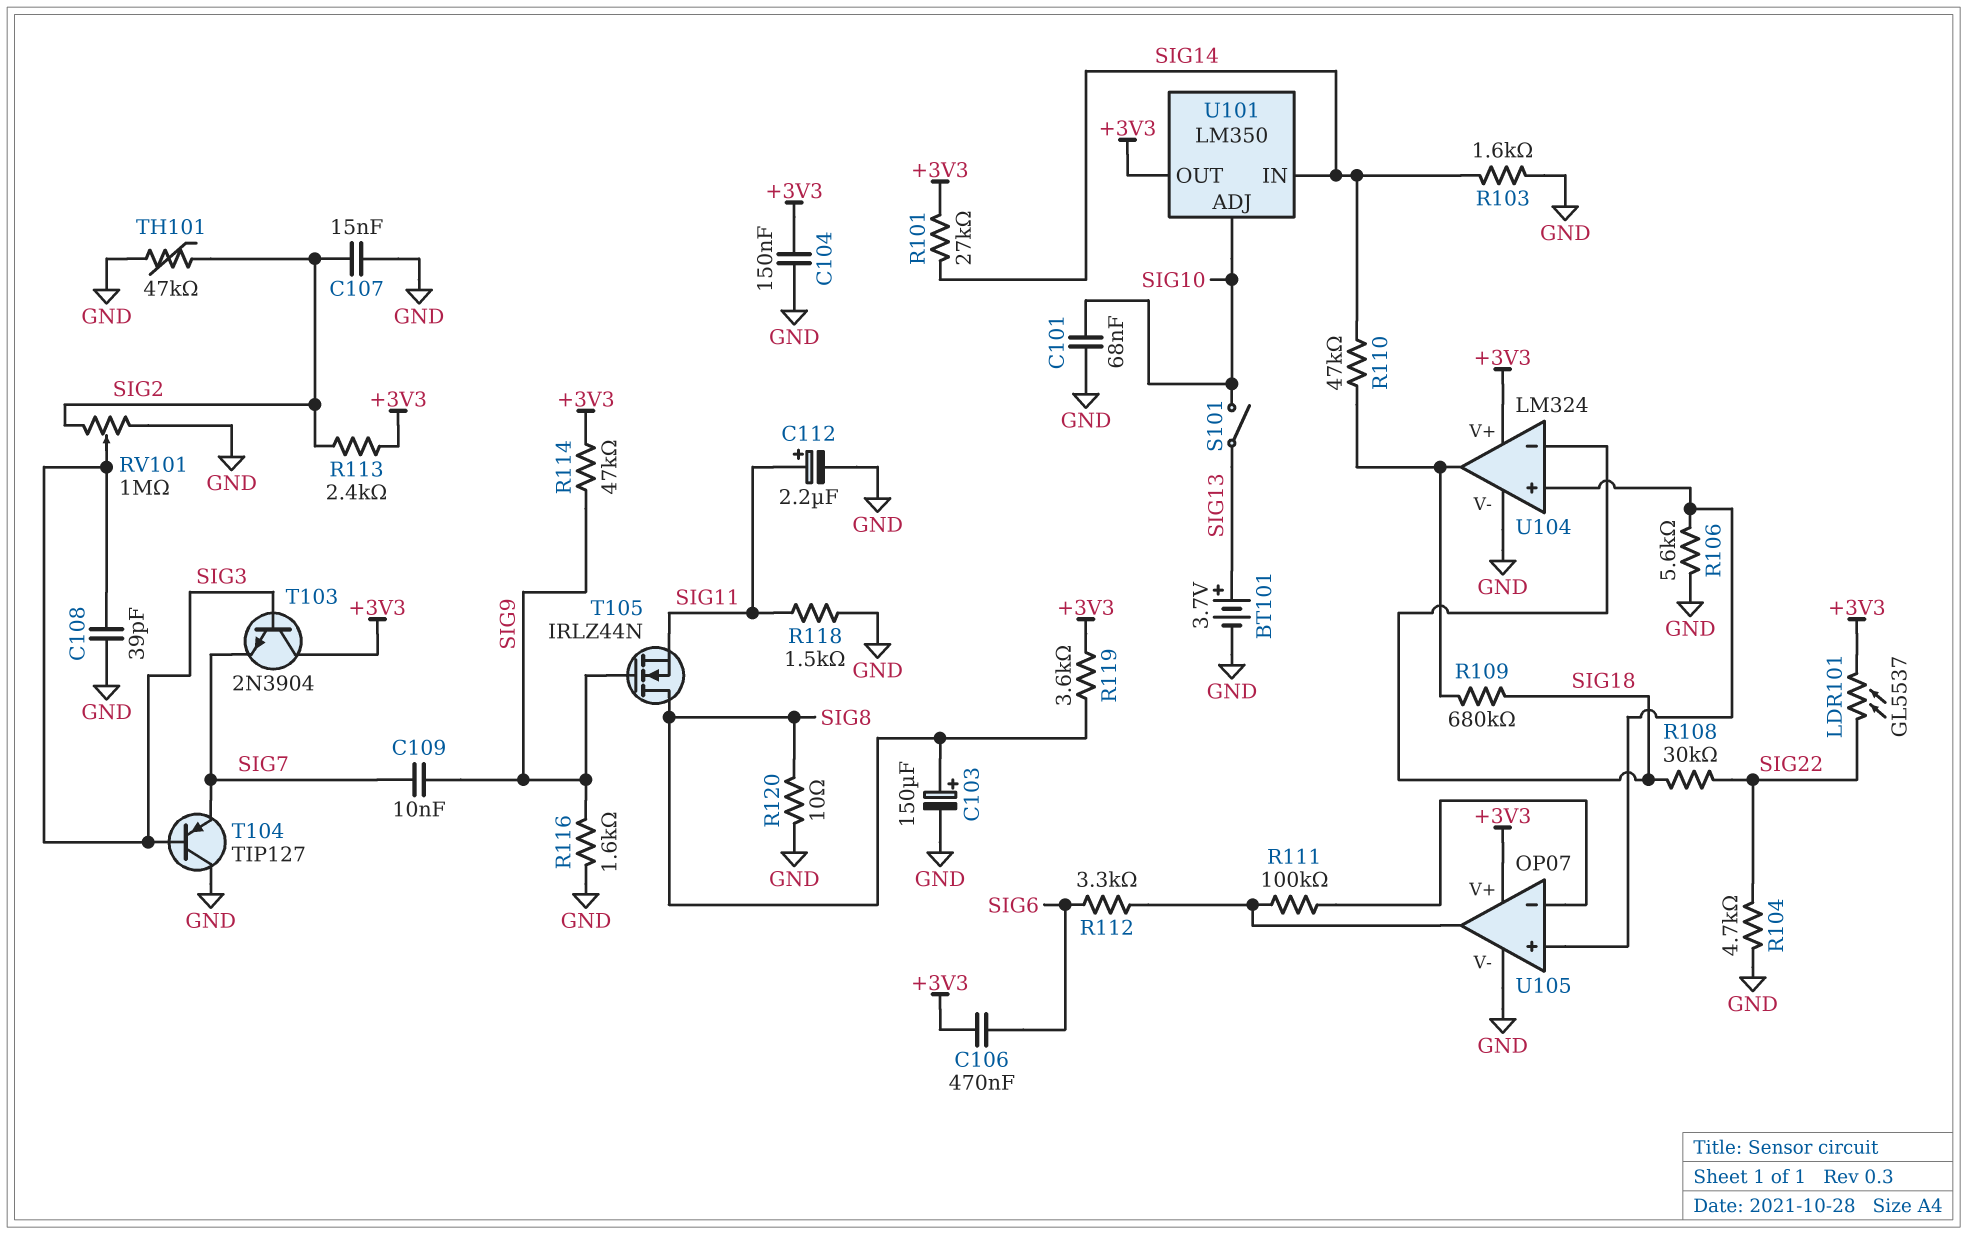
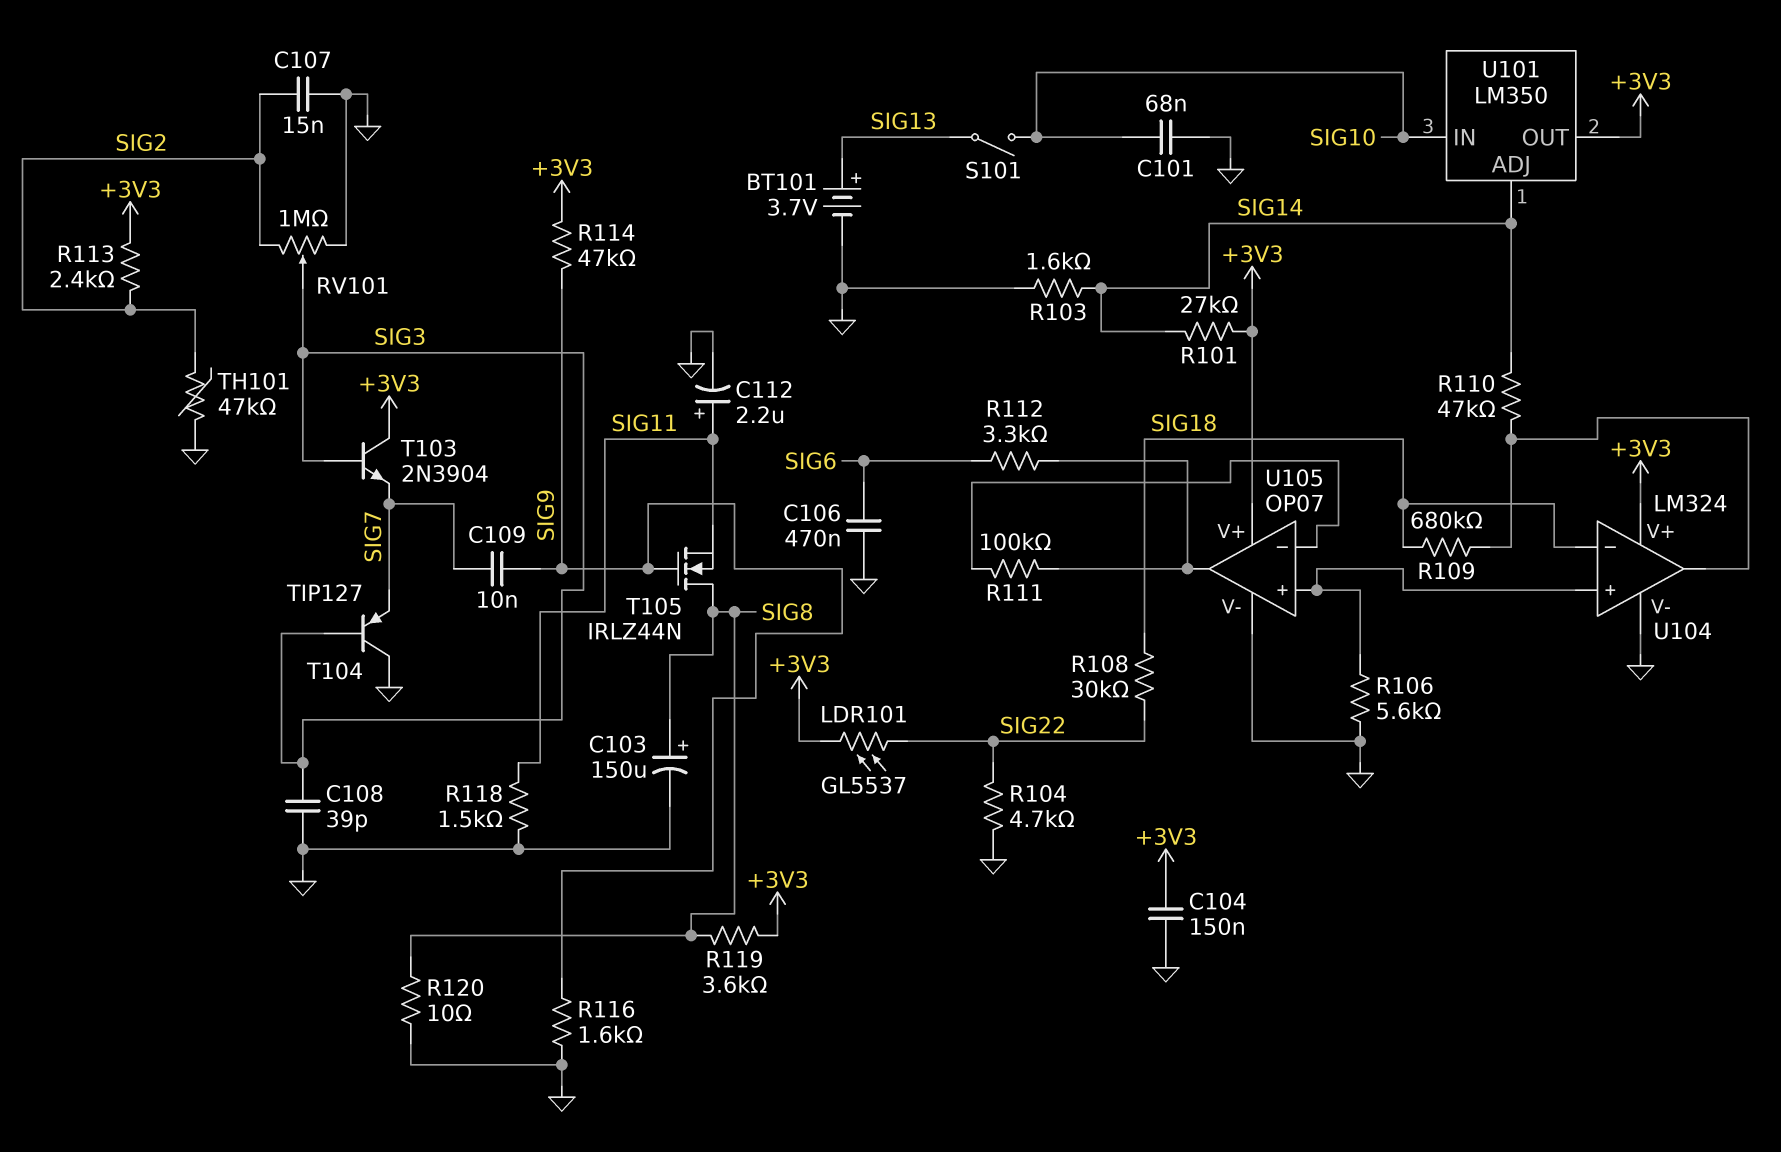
C106: 470nF (+3V3, SIG6) -> 470nF (GND, SIG6)
U101 pin ADJ: SIG10 -> SIG14
U101 pin IN: SIG14 -> SIG10

